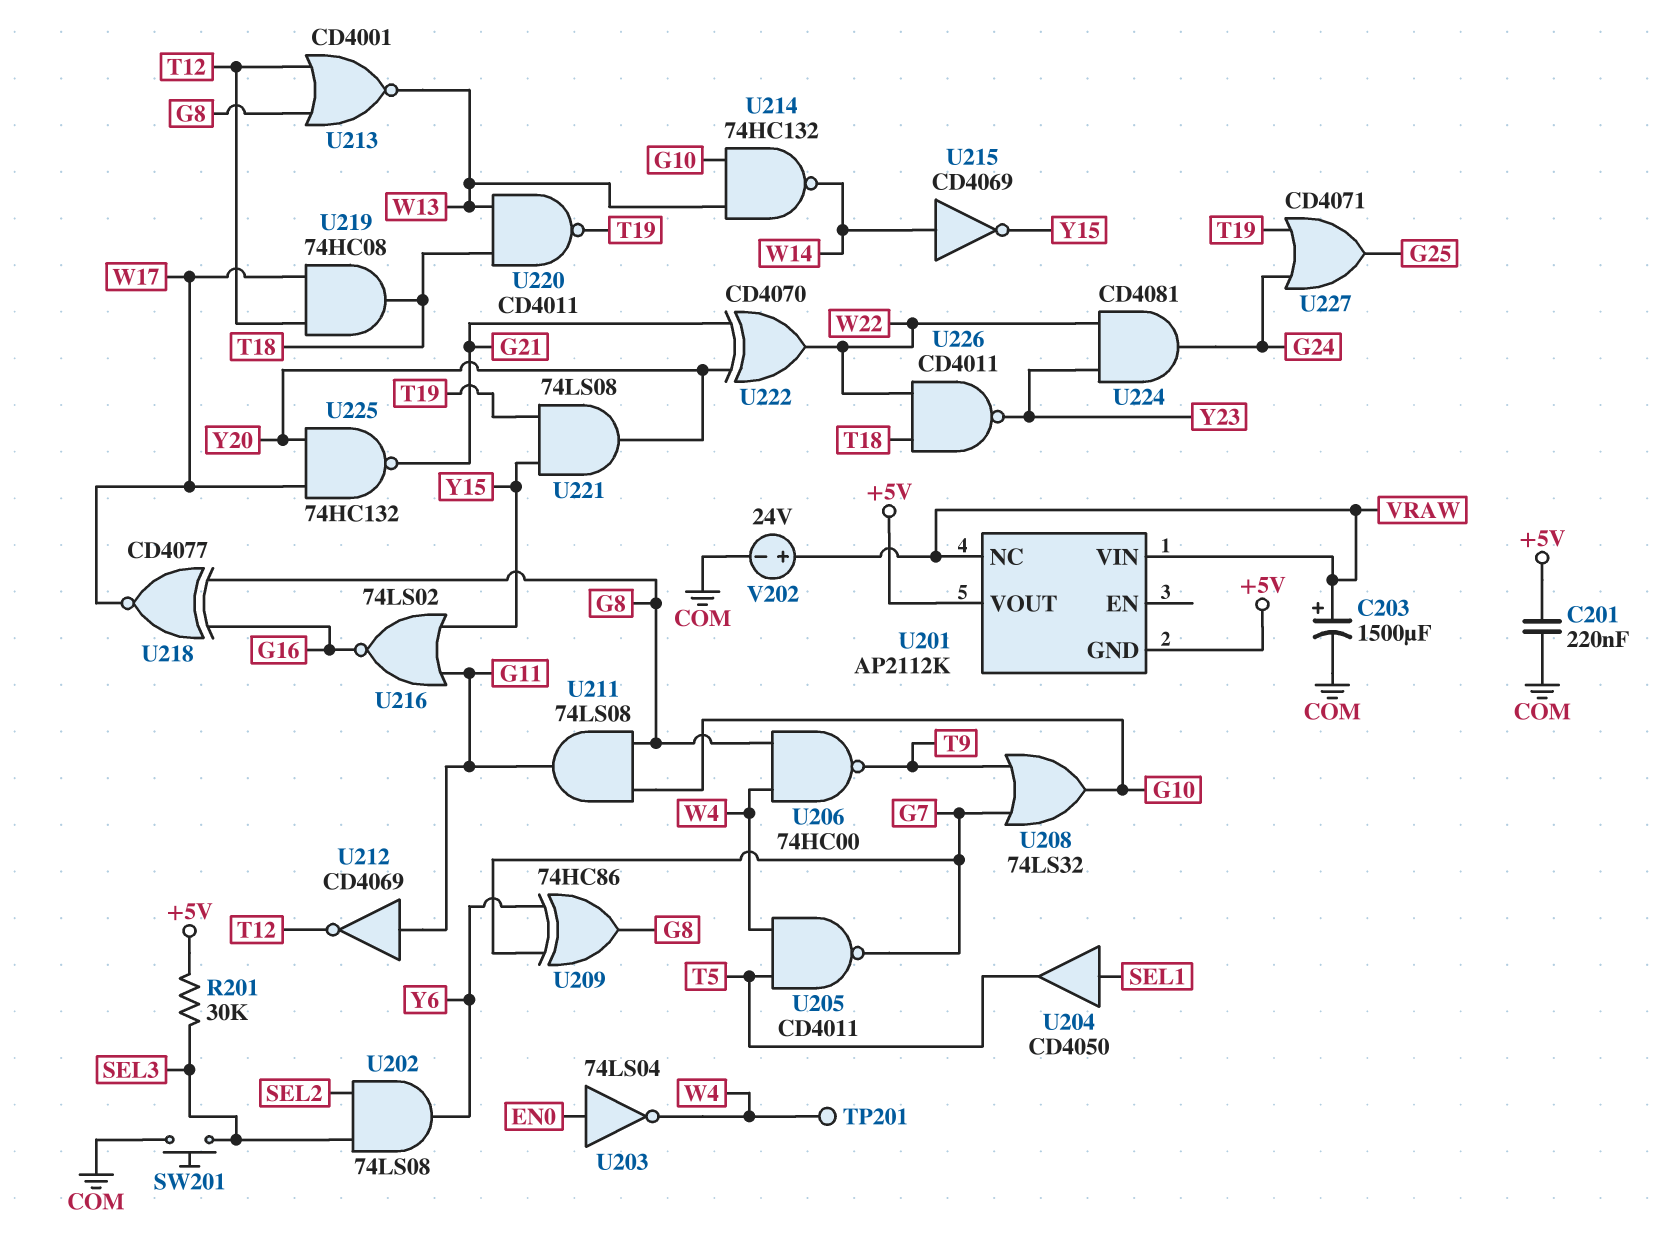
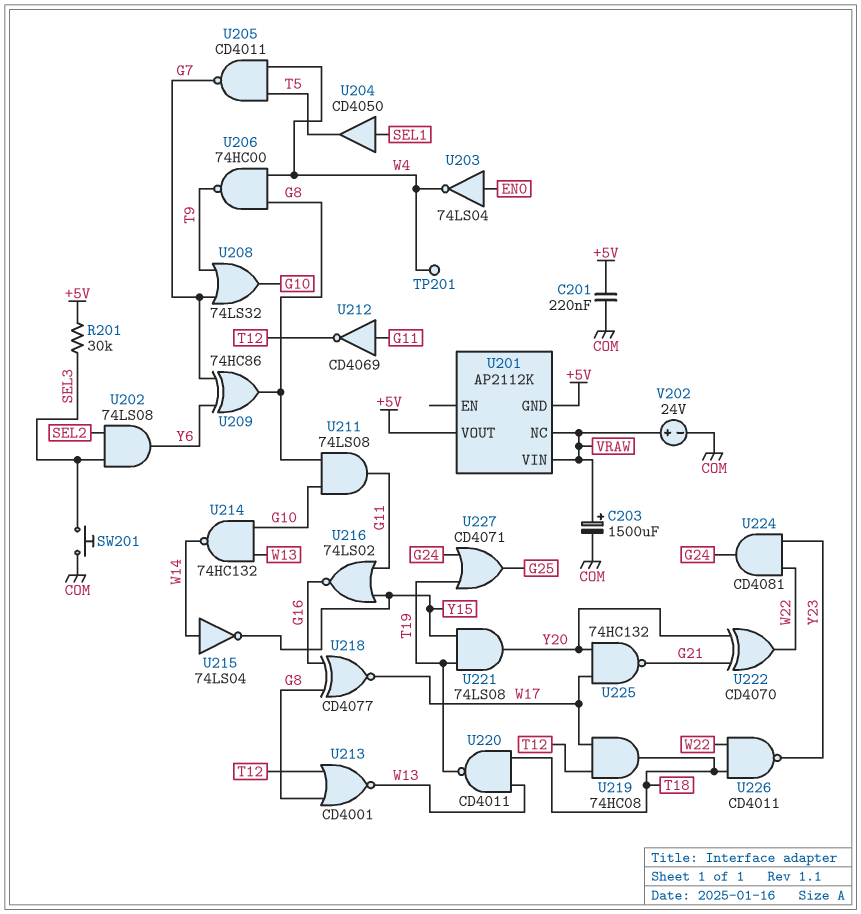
U215: NOT CD4069 (in W14, out Y15) -> NOT 74LS04 (in W14, out Y15)

